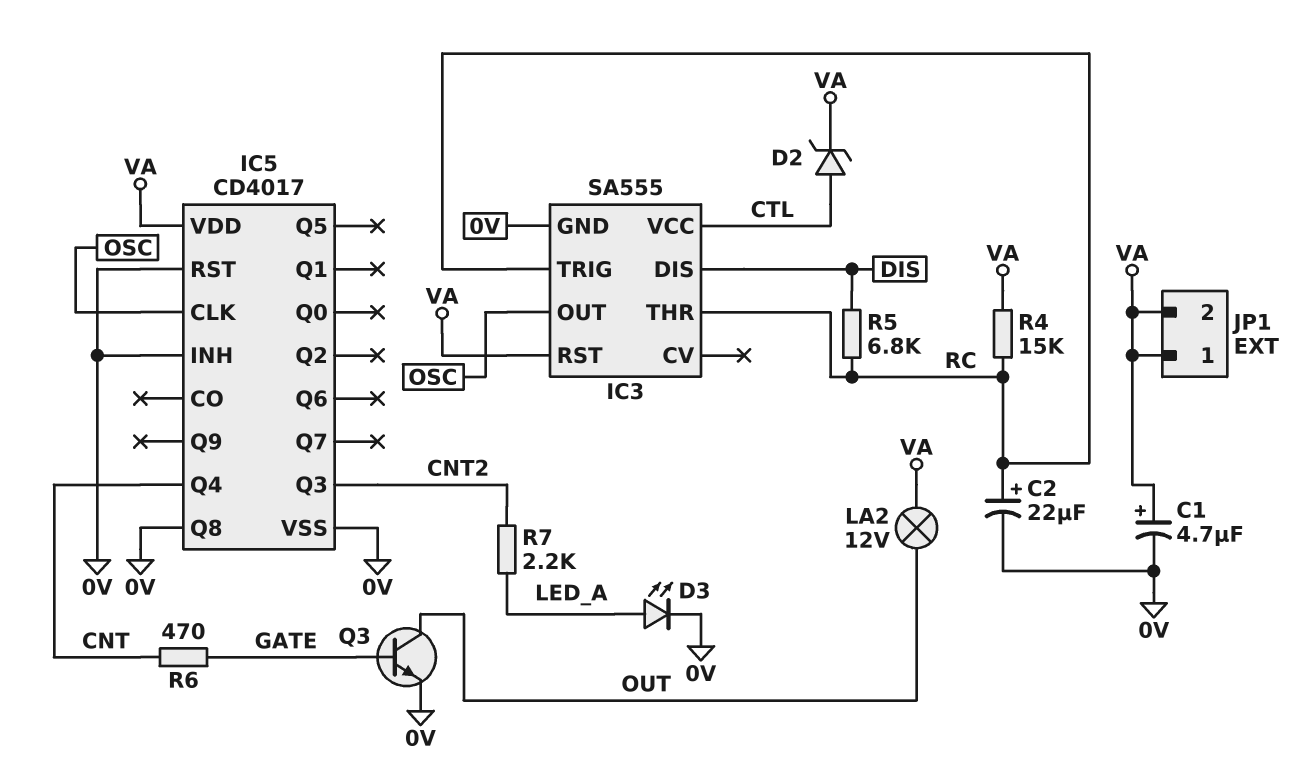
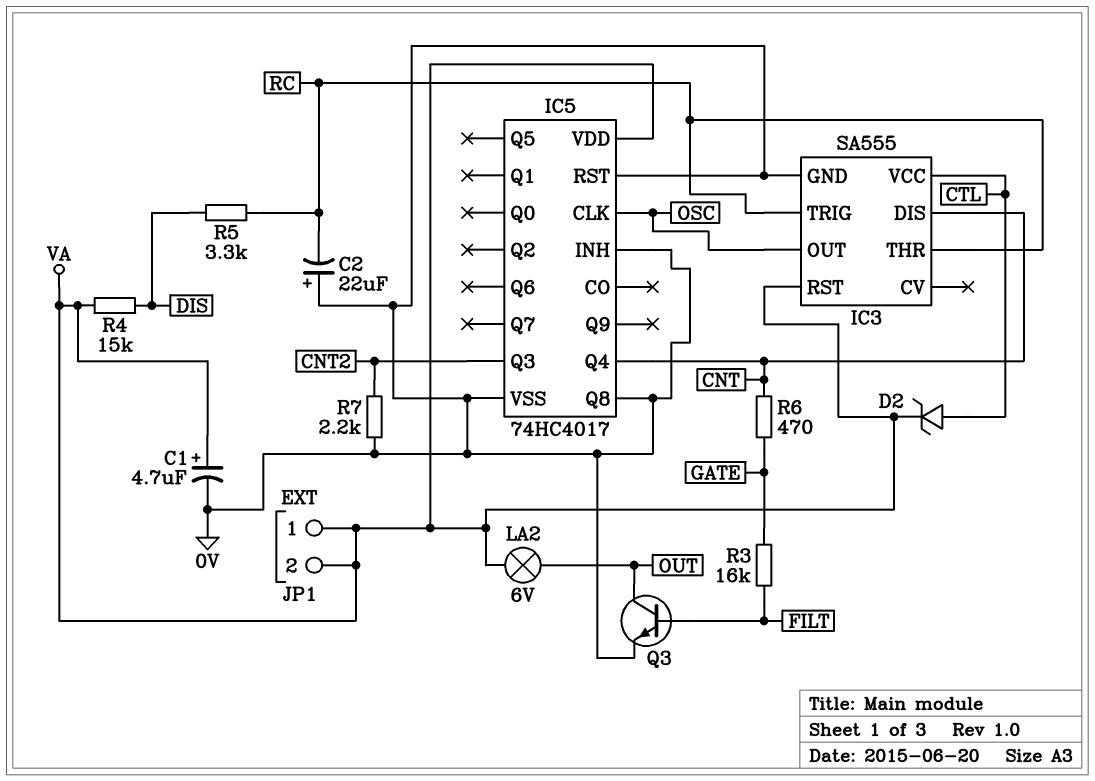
C2: 22uF (plus RC, minus 0V) -> 22uF (plus 0V, minus RC)
D3: LED (A LED_A, K 0V) -> none
IC3 pin DIS: DIS -> CNT
IC5: CD4017 -> 74HC4017
LA2: lamp 12V (OUT, VA) -> lamp 6V (OUT, VA)
Q3: NPN (B GATE, C OUT, E 0V) -> NPN (B FILT, C OUT, E 0V)
R3: none -> 16k (FILT, GATE)
R4: 15k (RC, VA) -> 15k (DIS, VA)
R5: 6.8k (DIS, RC) -> 3.3k (DIS, RC)
R7: 2.2k (CNT2, LED_A) -> 2.2k (0V, CNT2)

